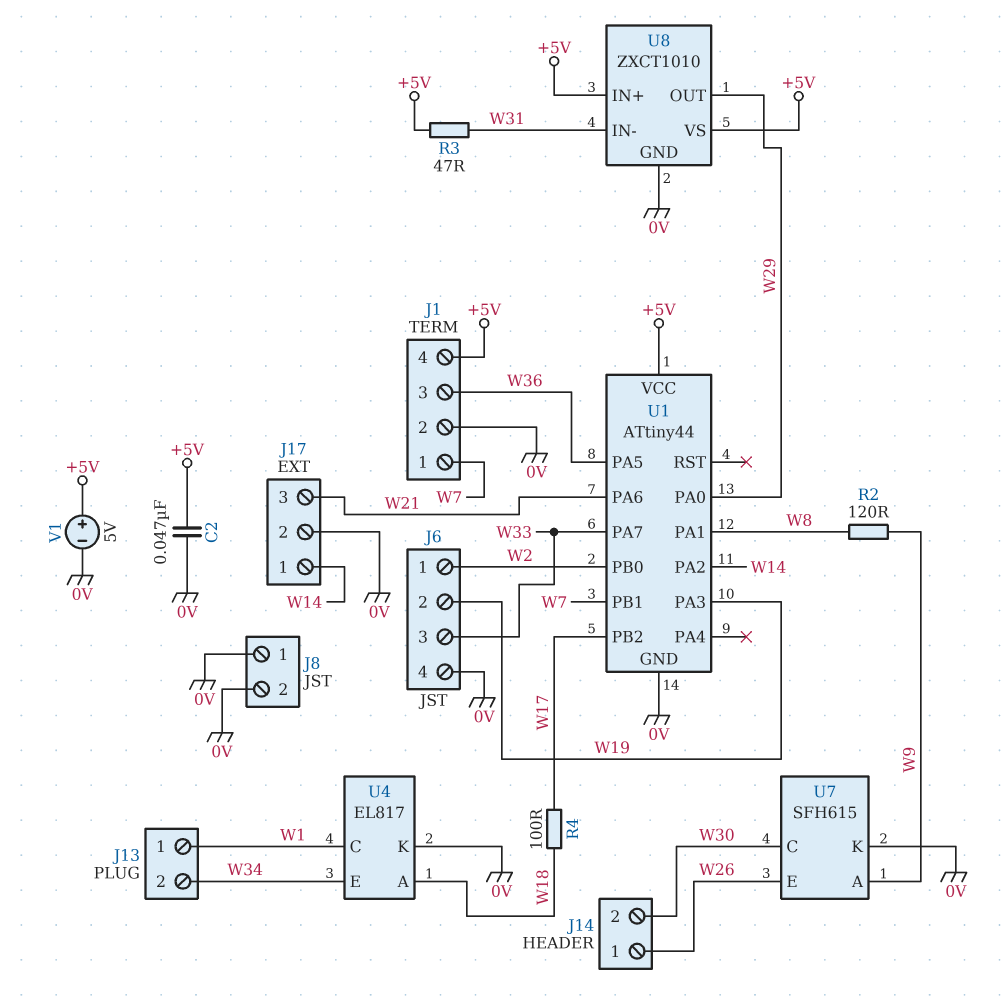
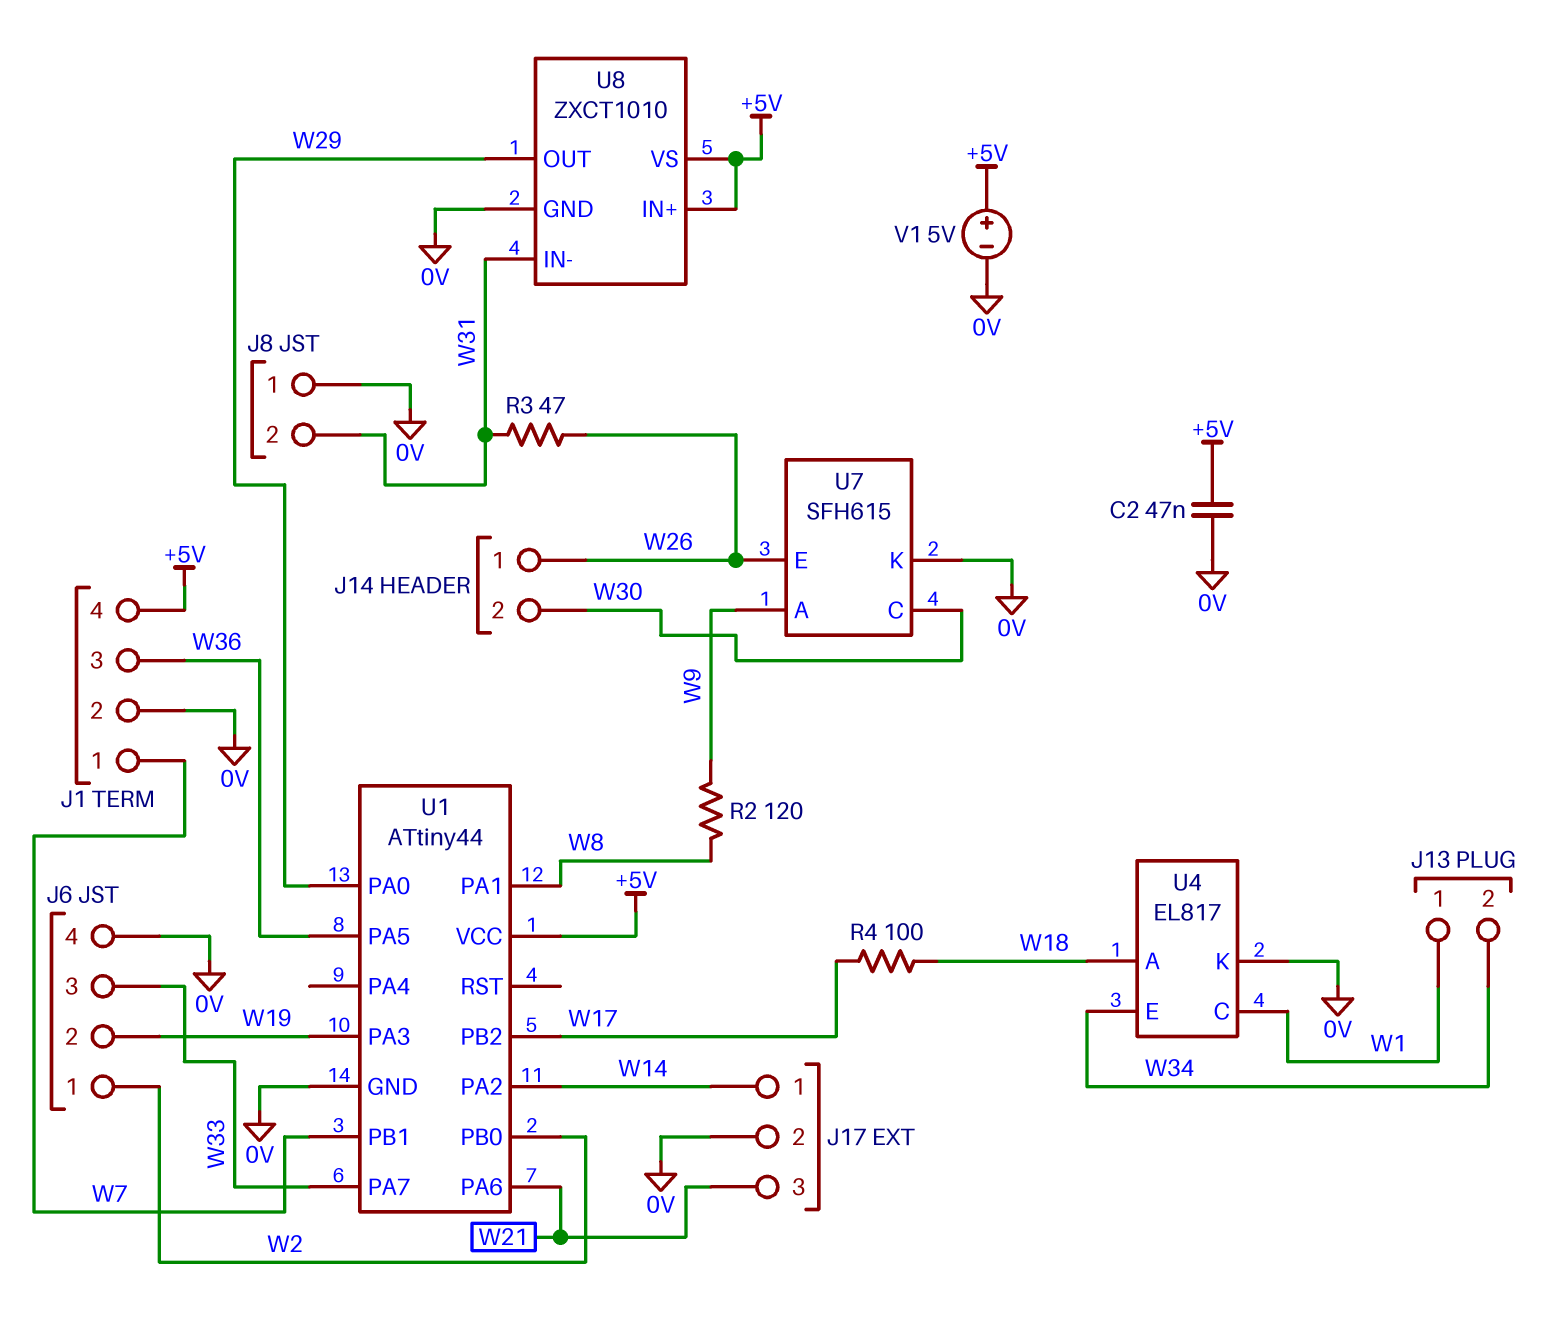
J8 pin 2: 0V -> W31
R3: 47 (+5V, W31) -> 47 (W26, W31)

